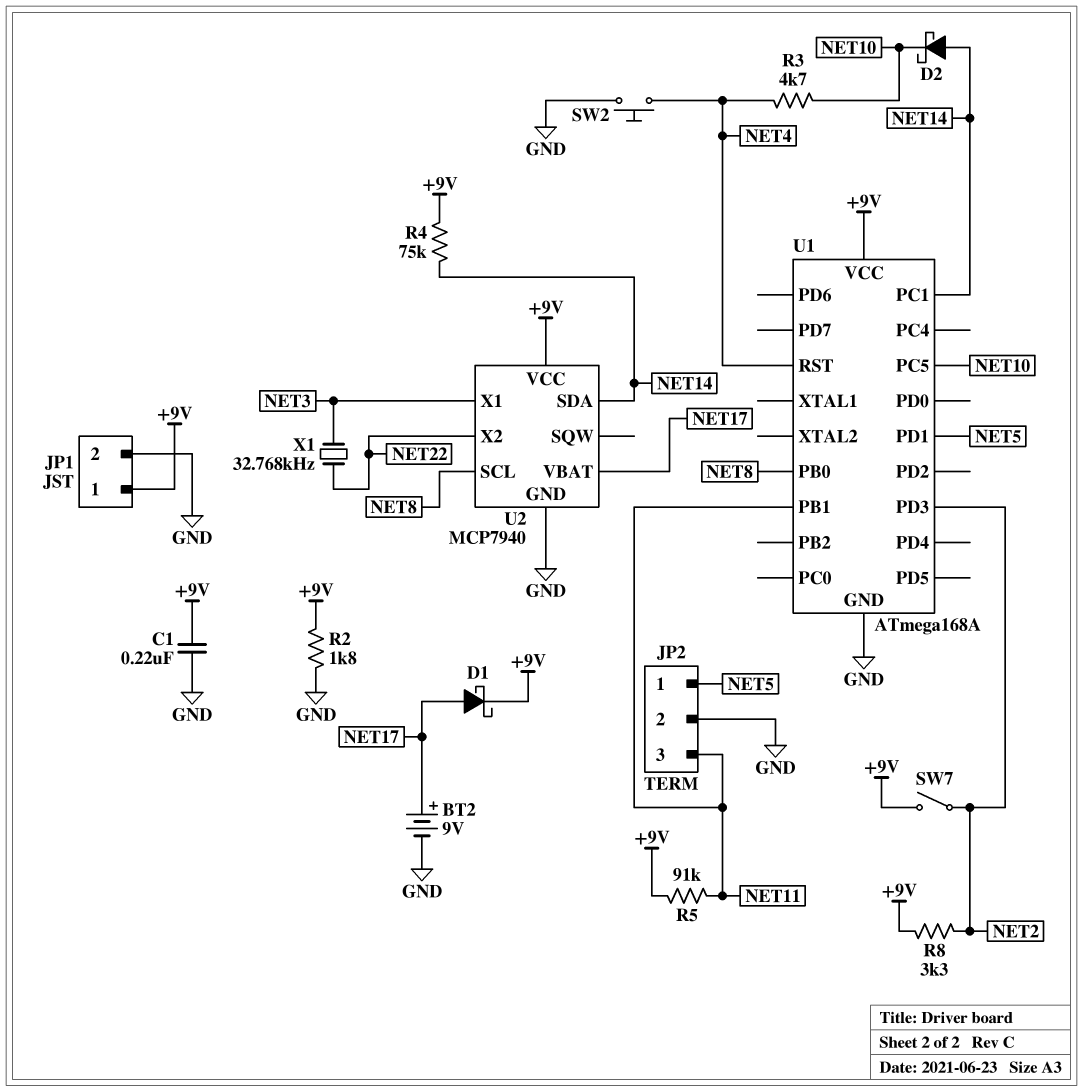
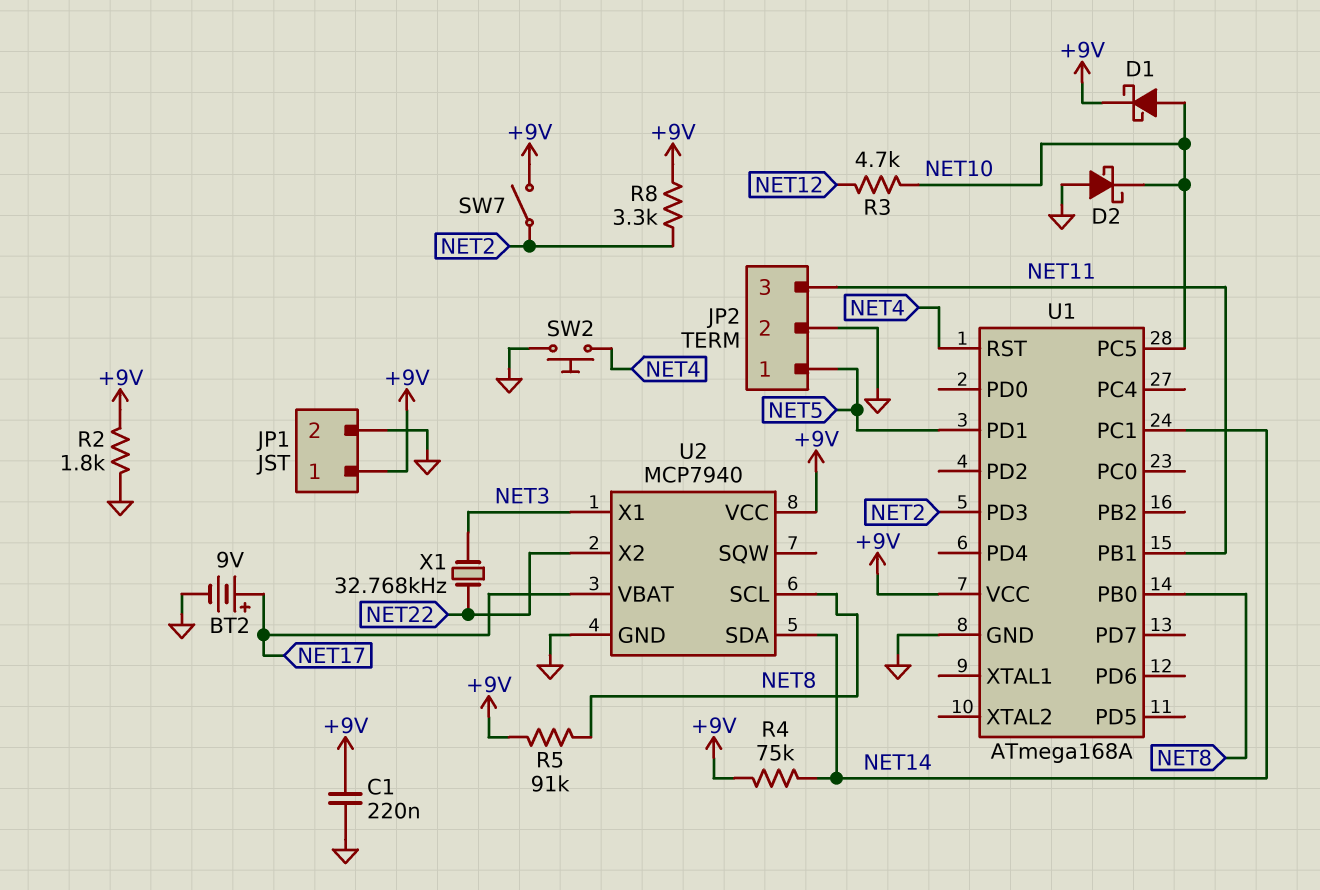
D1: schottky (A NET17, K +9V) -> schottky (A NET10, K +9V)
D2: schottky (A NET14, K NET10) -> schottky (A GND, K NET10)
R3: 4.7k (NET4, NET10) -> 4.7k (NET10, NET12)
R5: 91k (+9V, NET11) -> 91k (+9V, NET8)

